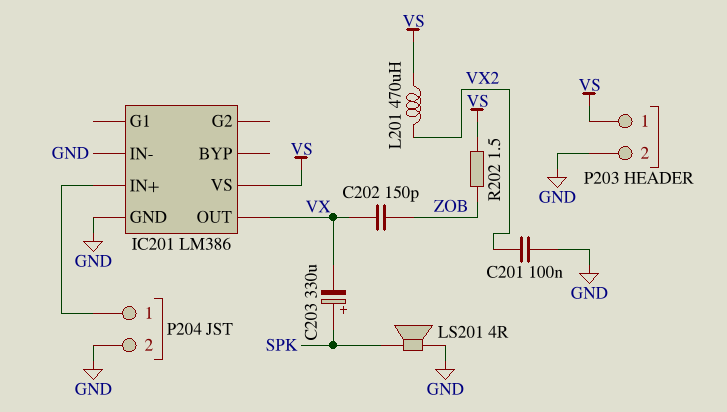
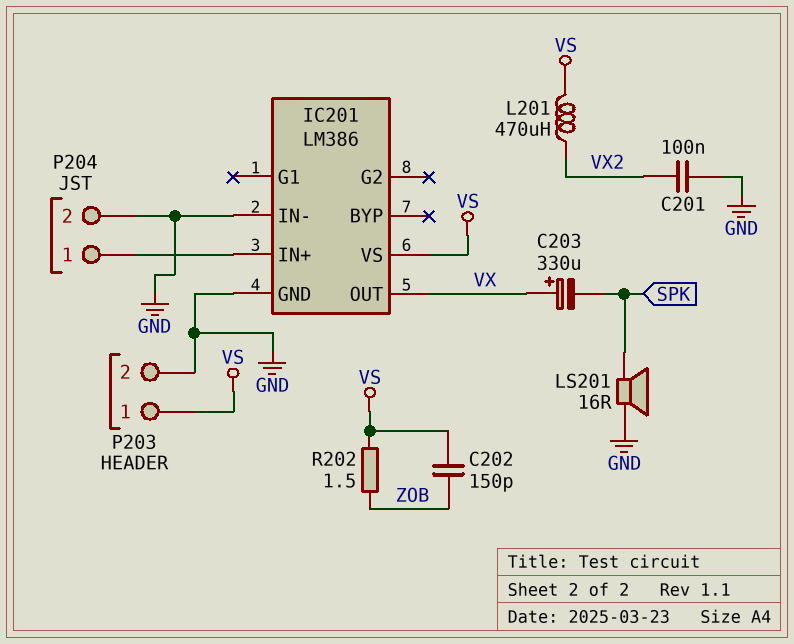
C202: 150pF (VX, ZOB) -> 150pF (VS, ZOB)
C203: 330uF (plus SPK, minus VX) -> 330uF (plus VX, minus SPK)
LS201: speaker 4R (GND, SPK) -> speaker 16R (GND, SPK)

